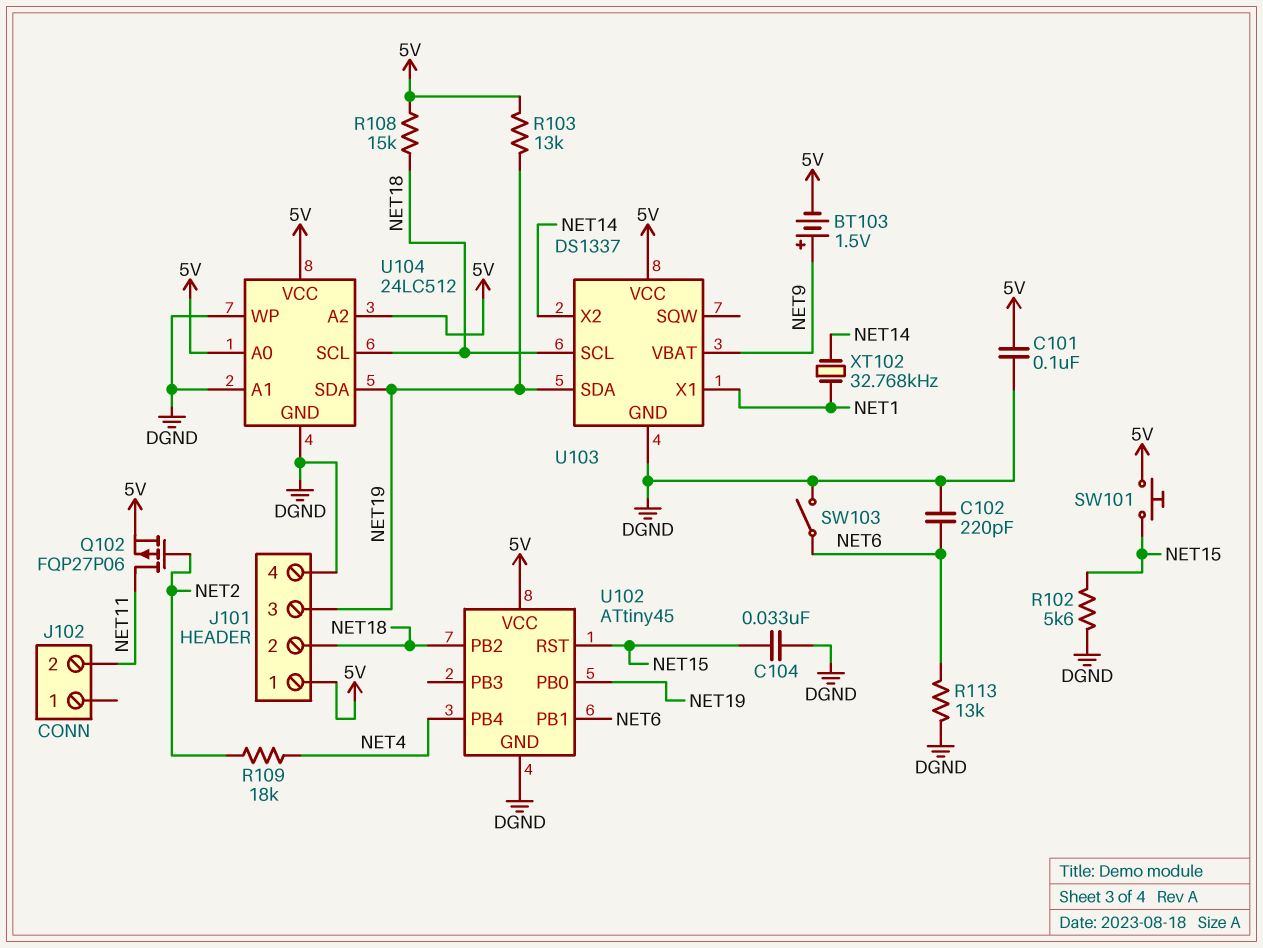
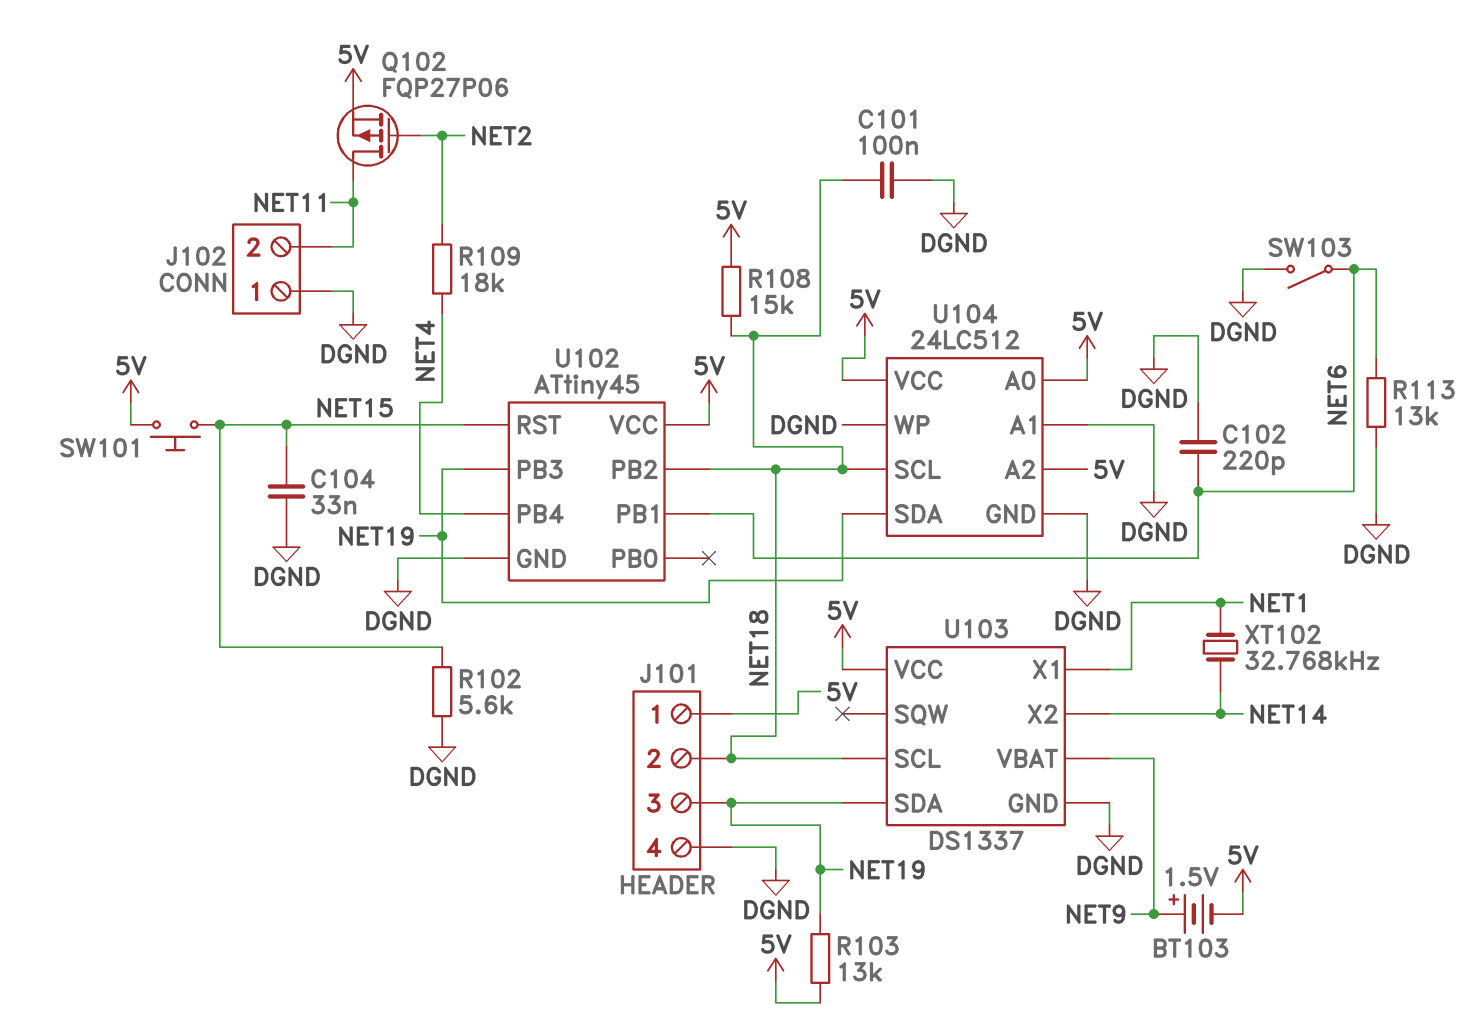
C101: 100nF (5V, DGND) -> 100nF (DGND, NET18)
J102 pin 1: none -> DGND
U102 pin PB0: NET19 -> none
U102 pin PB3: none -> NET19

